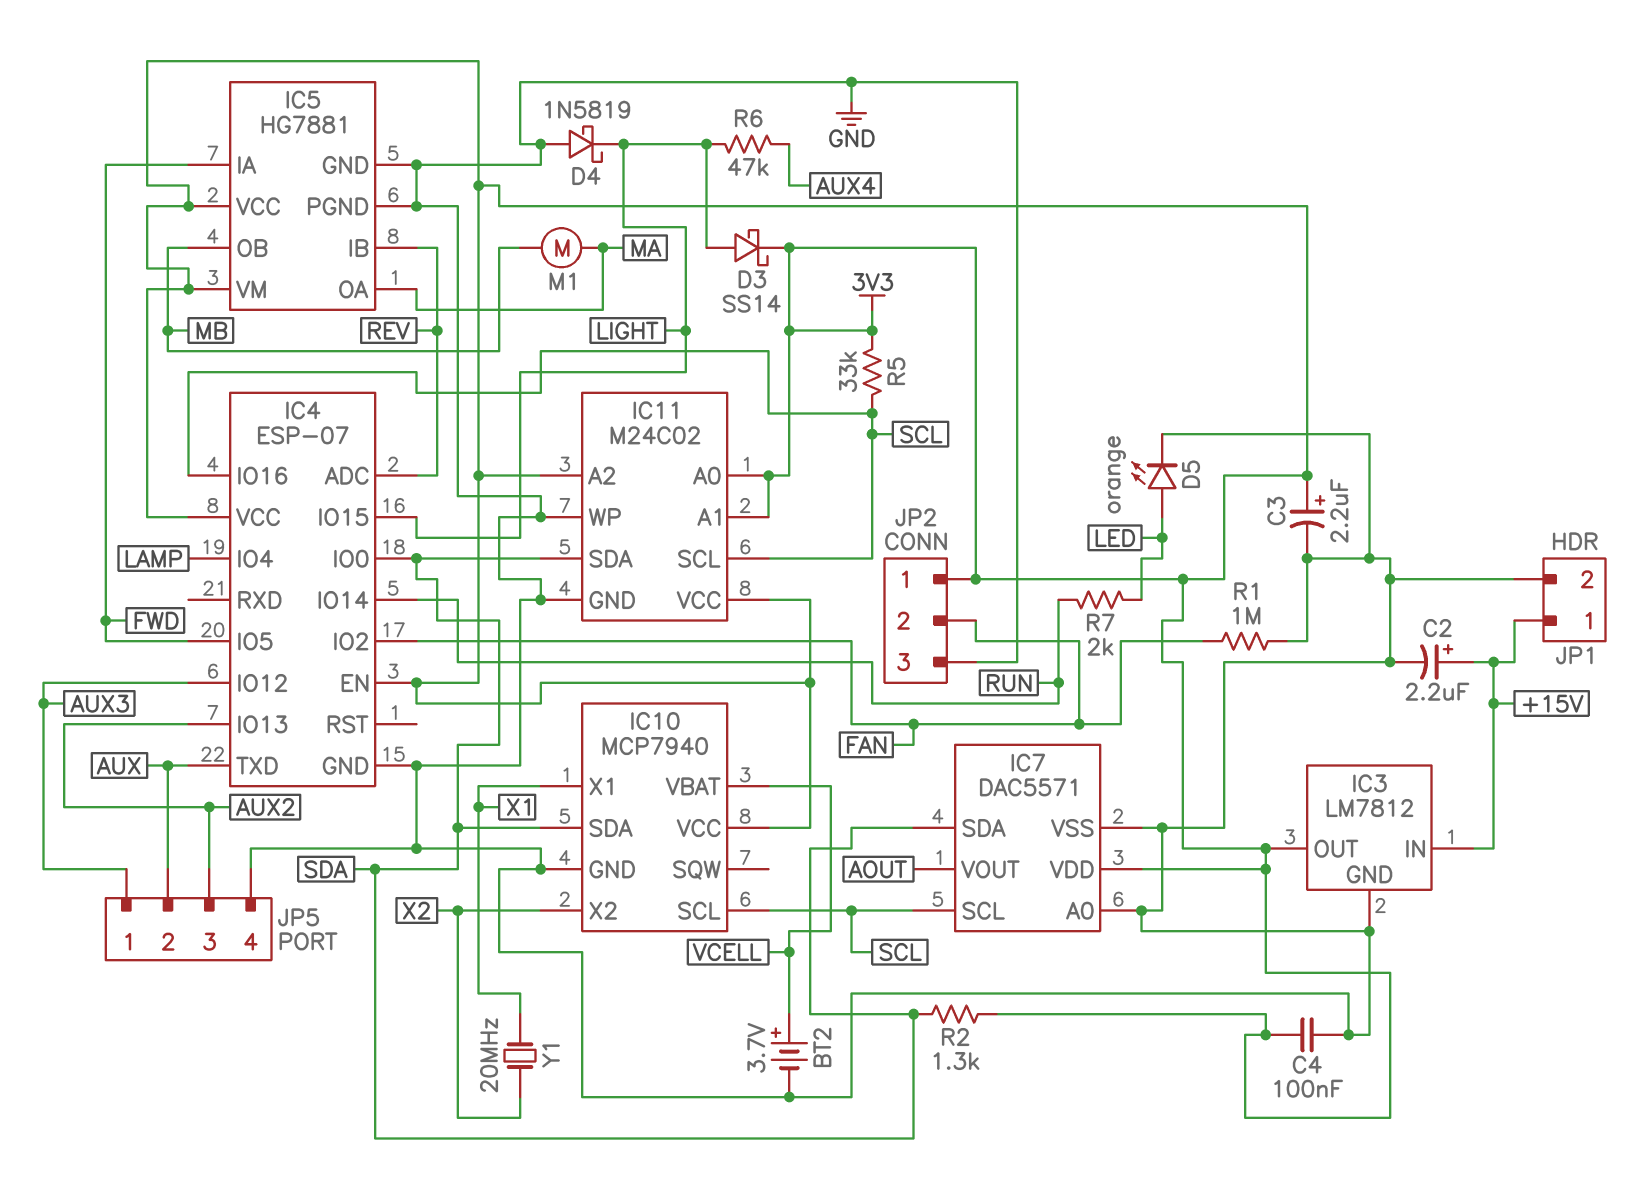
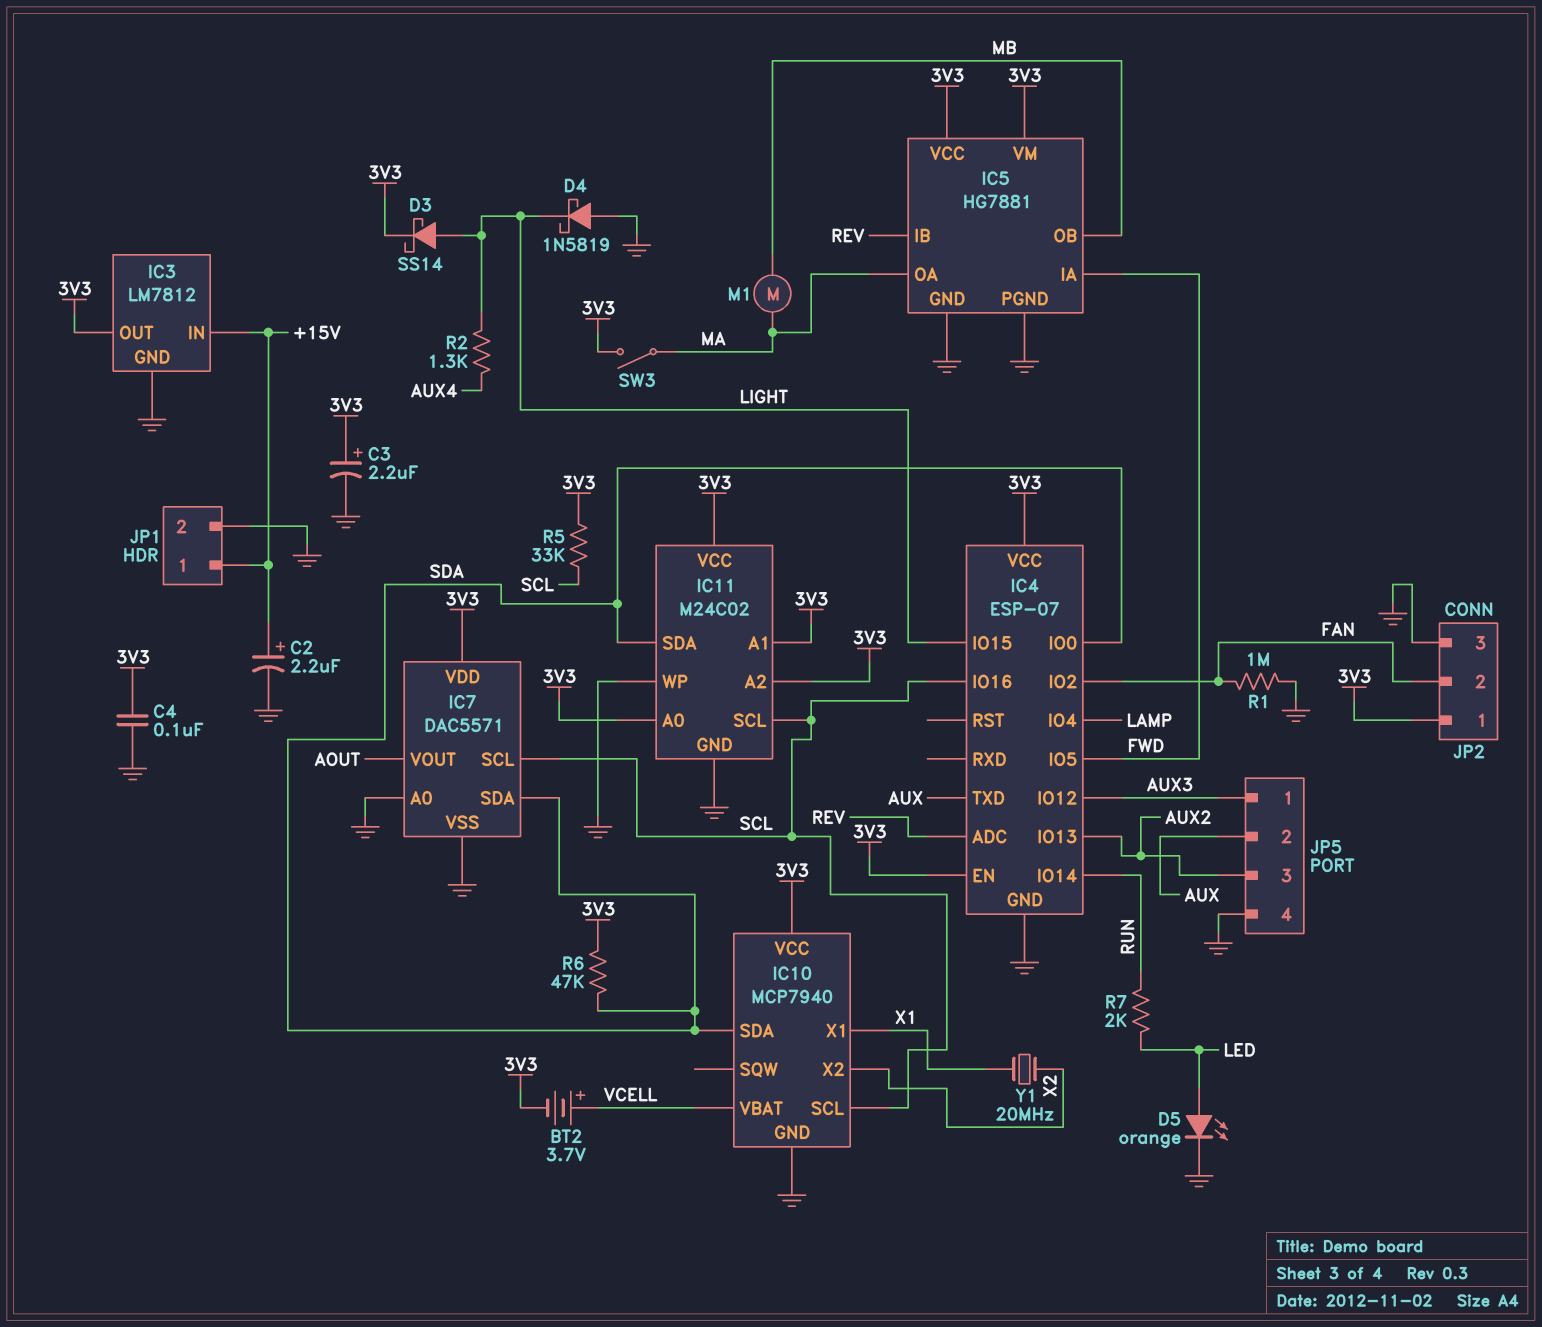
BT2: 3.7V (plus VCELL, minus GND) -> 3.7V (plus VCELL, minus 3V3)
R2: 1.3k (3V3, SDA) -> 1.3k (AUX4, LIGHT)
R6: 47k (AUX4, LIGHT) -> 47k (3V3, SDA)
SW3: none -> switch (3V3, MA)

